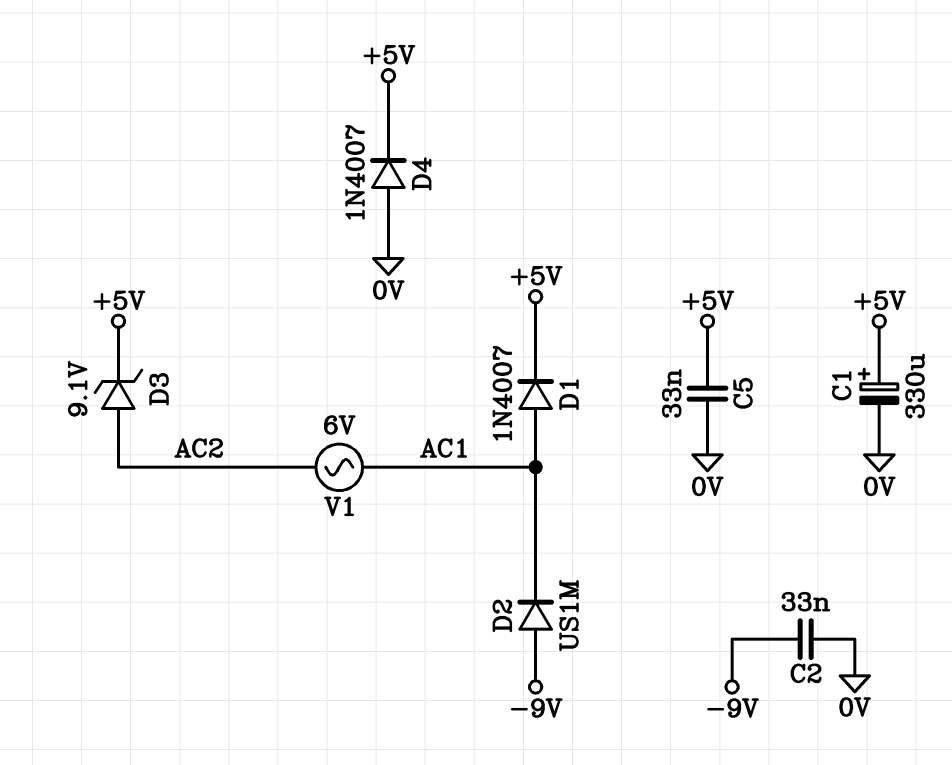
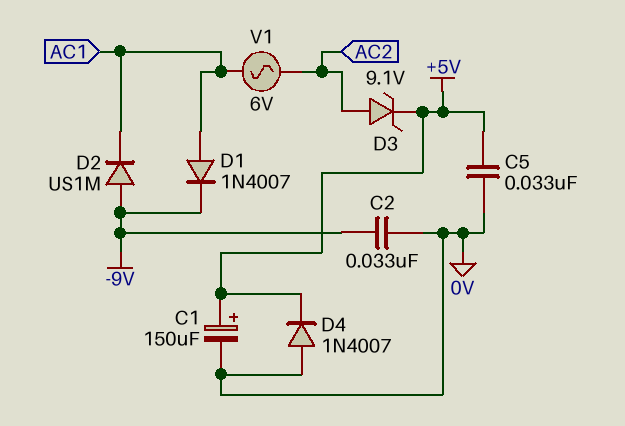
C1: 330uF (plus +5V, minus 0V) -> 150uF (plus +5V, minus 0V)
D1: diode 1N4007 (A AC1, K +5V) -> diode 1N4007 (A AC1, K -9V)

